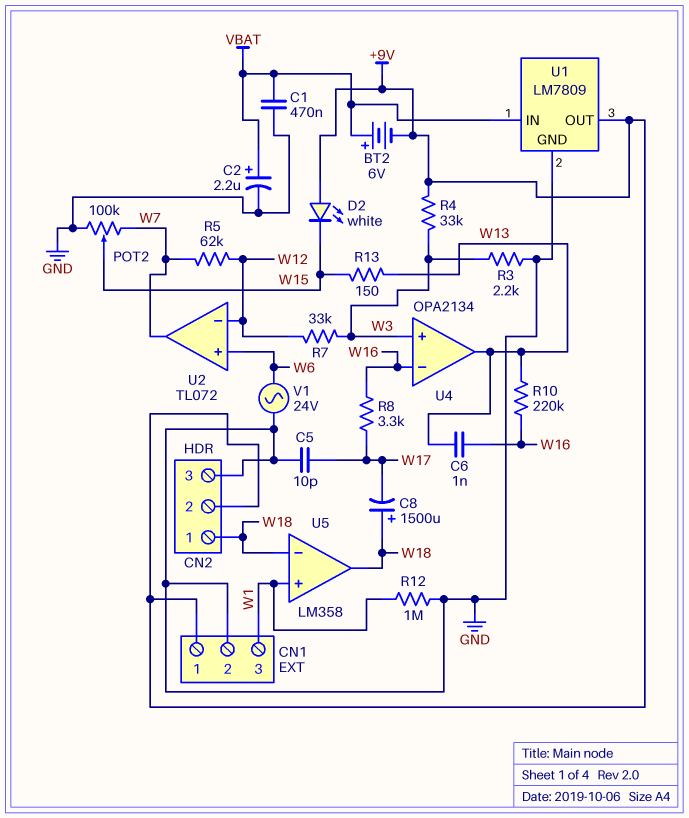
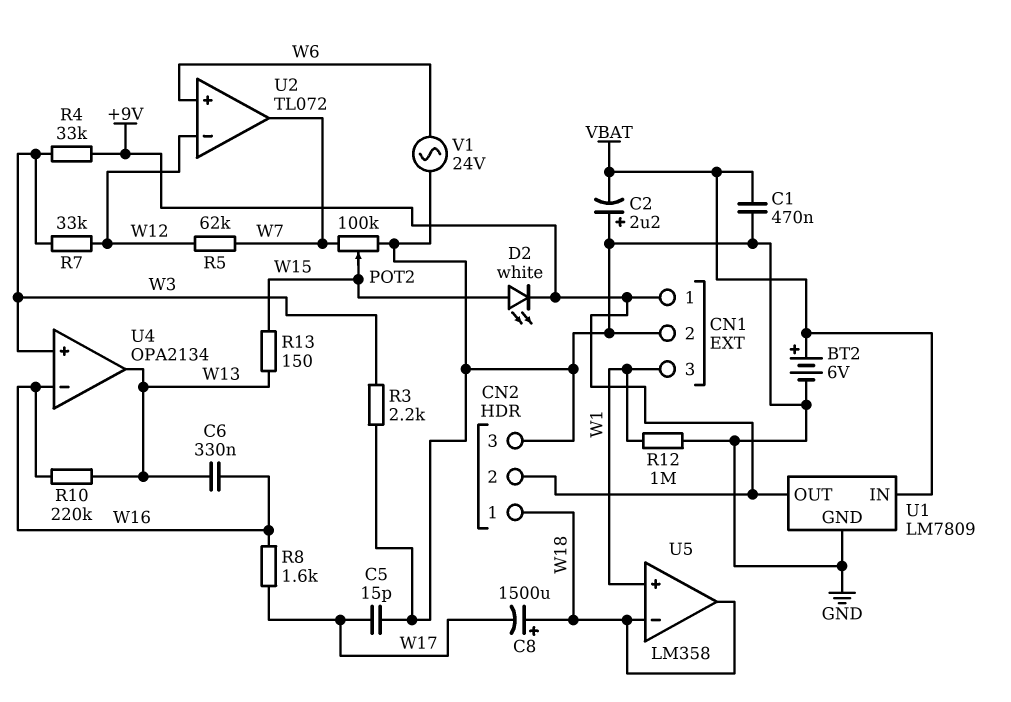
BT2: 6V (plus VBAT, minus +9V) -> 6V (plus VBAT, minus GND)
C2: 2.2uF (plus VBAT, minus GND) -> 2.2uF (plus GND, minus VBAT)
C5: 10pF (GND, W17) -> 15pF (GND, W17)
C6: 1nF (W13, W16) -> 330nF (W13, W16)
D2: LED white (A +9V, K W15) -> LED white (A W15, K +9V)
R8: 3.3k (W16, W17) -> 1.6k (W16, W17)

